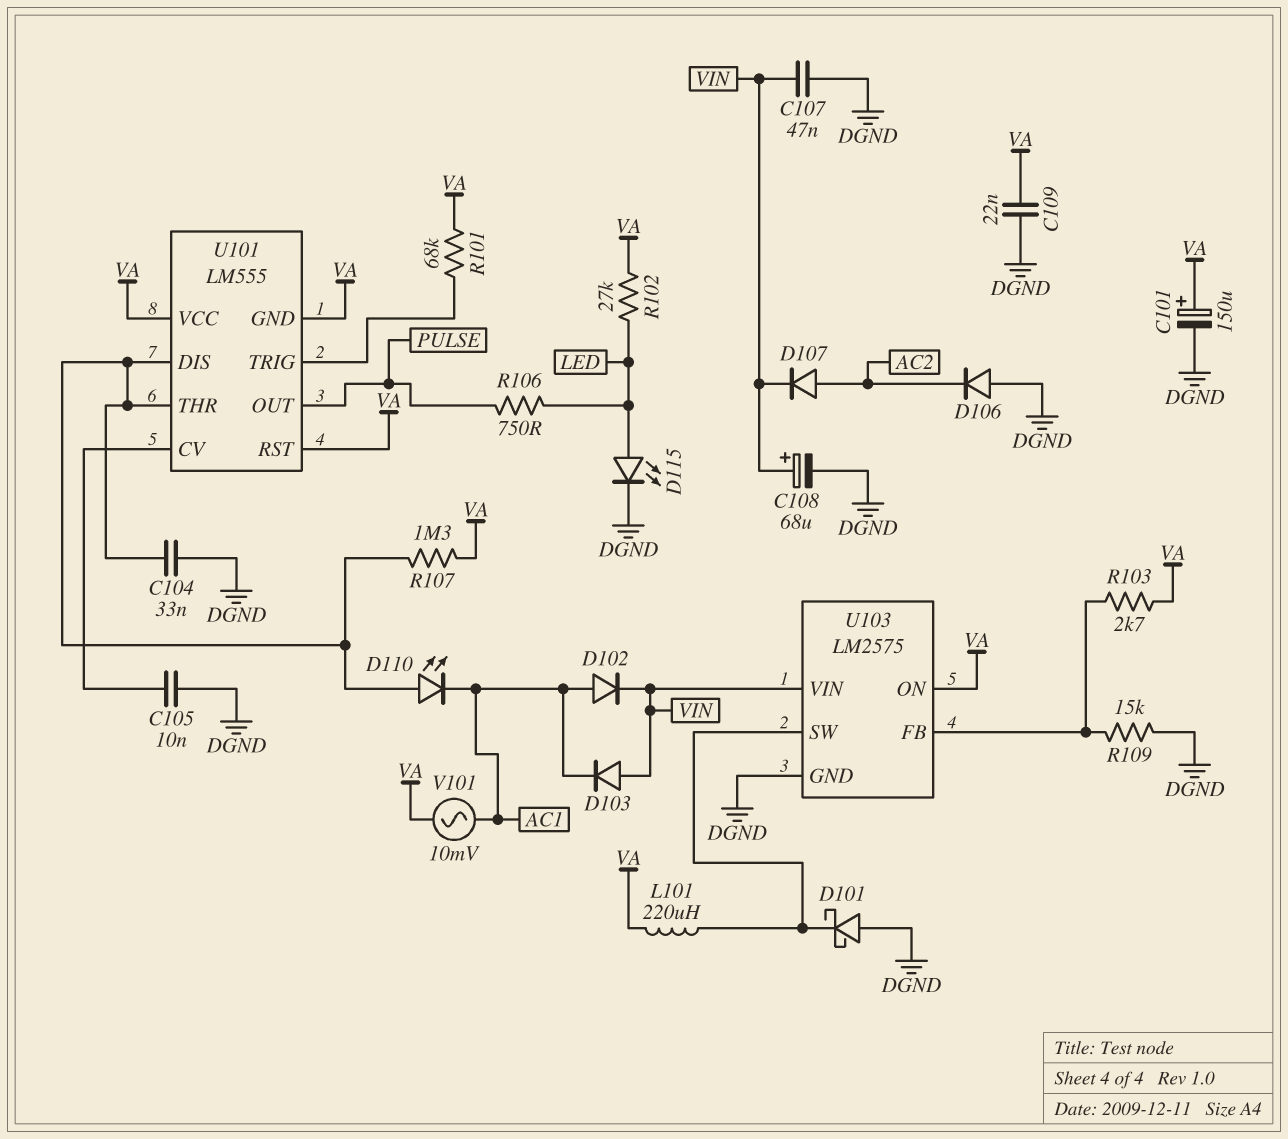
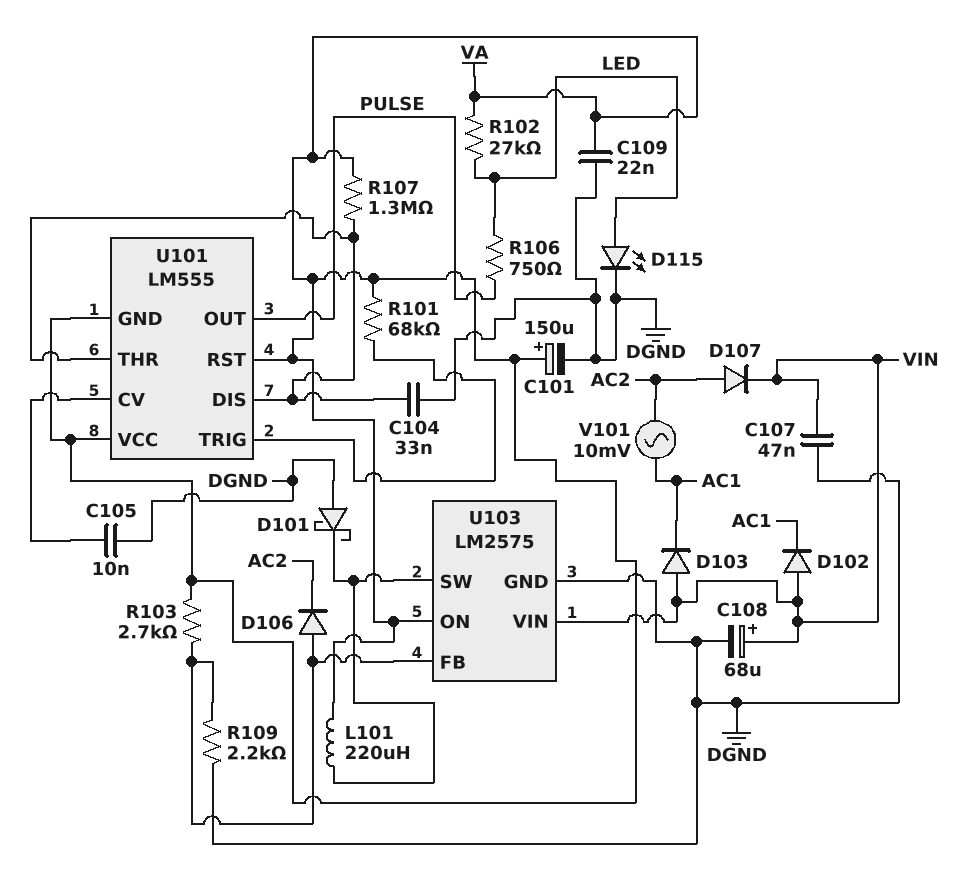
D102: diode (A AC1, K VIN) -> diode (A VIN, K AC1)
D106: diode (A DGND, K AC2) -> diode (A U103/FB, K AC2)
D110: LED (A U101/DIS, K AC1) -> none
R109: 15k (DGND, U103/FB) -> 2.2k (DGND, U103/FB)
V101: AC 10mV (AC1, VA) -> AC 10mV (AC1, AC2)

